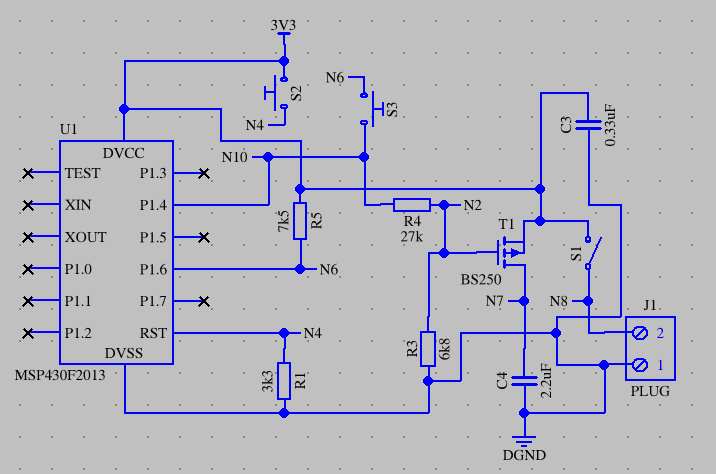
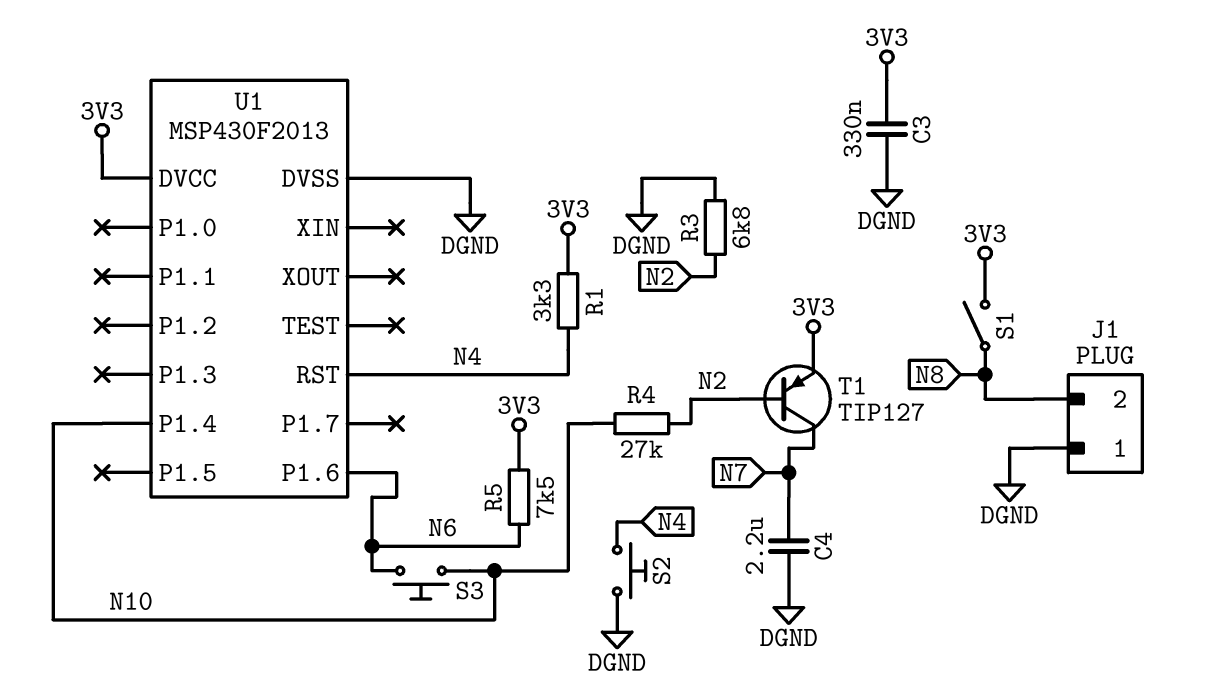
R1: 3.3k (DGND, N4) -> 3.3k (3V3, N4)
S2: button (3V3, N4) -> button (DGND, N4)
T1: PMOS BS250 (G N2, D N7, S 3V3) -> PNP TIP127 (B N2, C N7, E 3V3)

